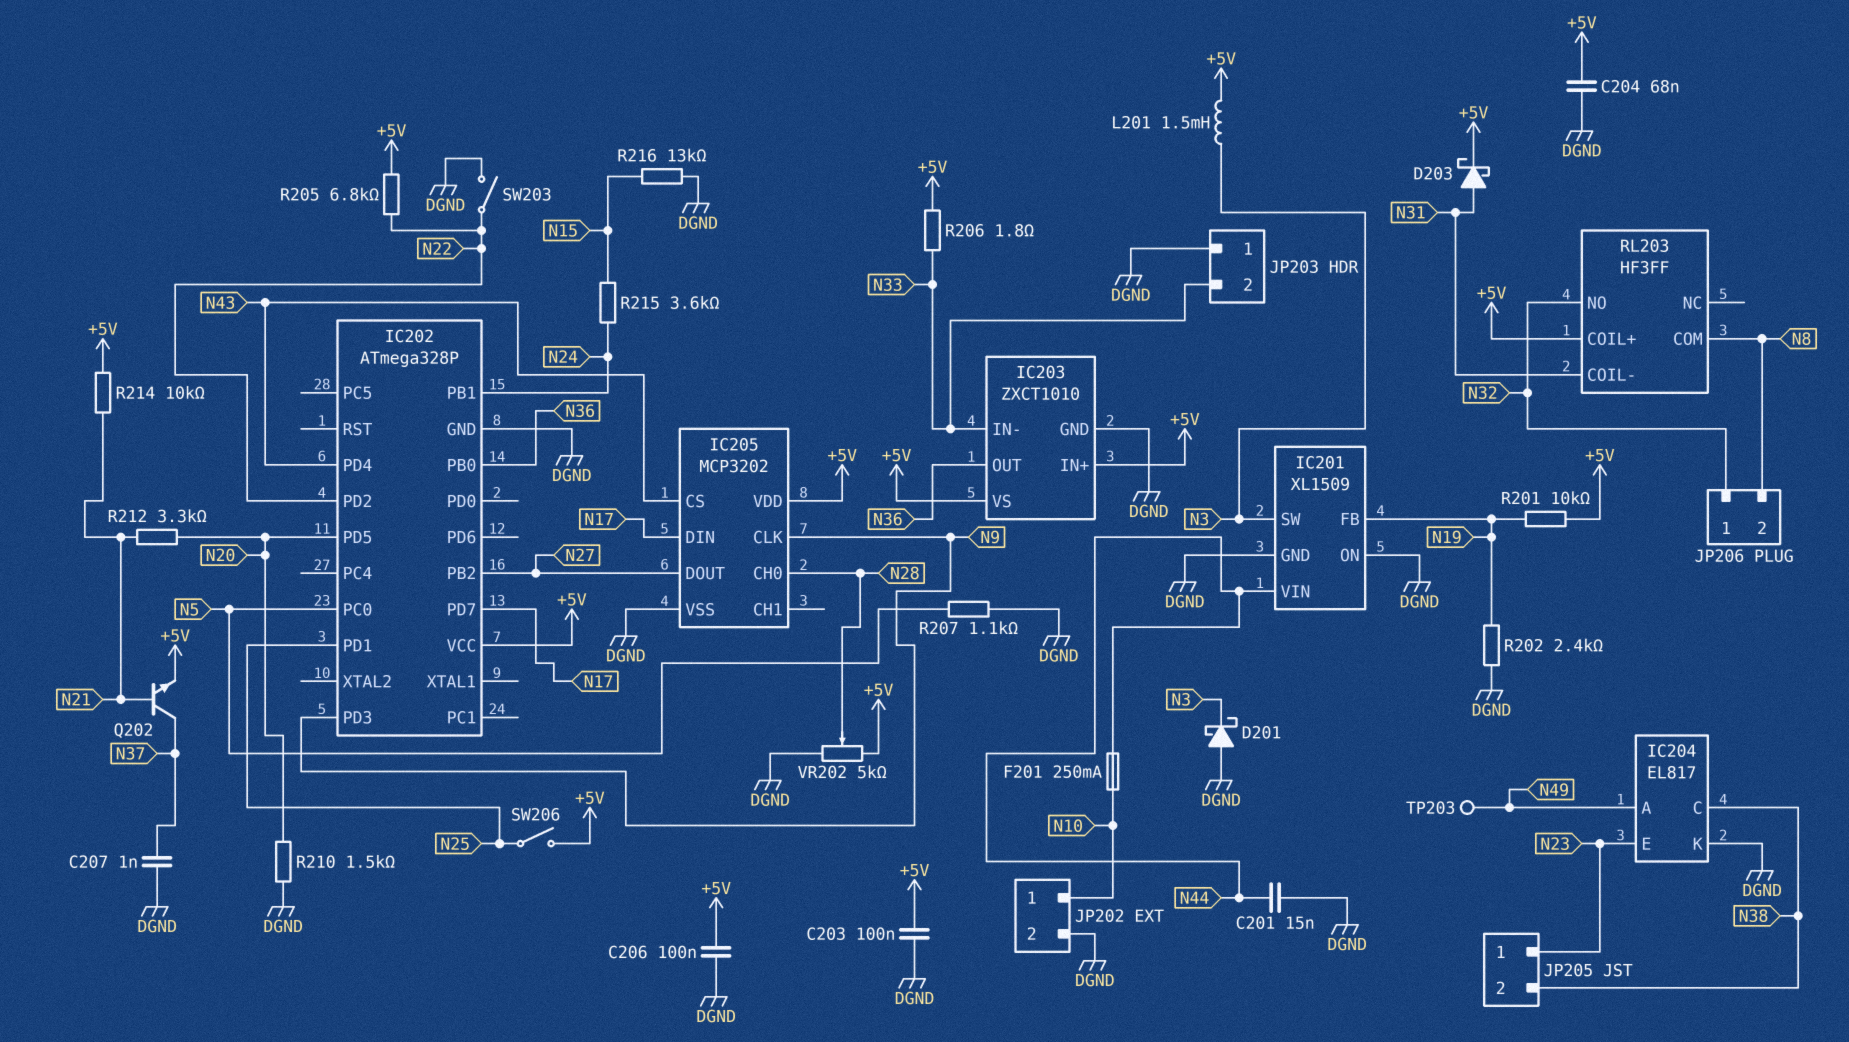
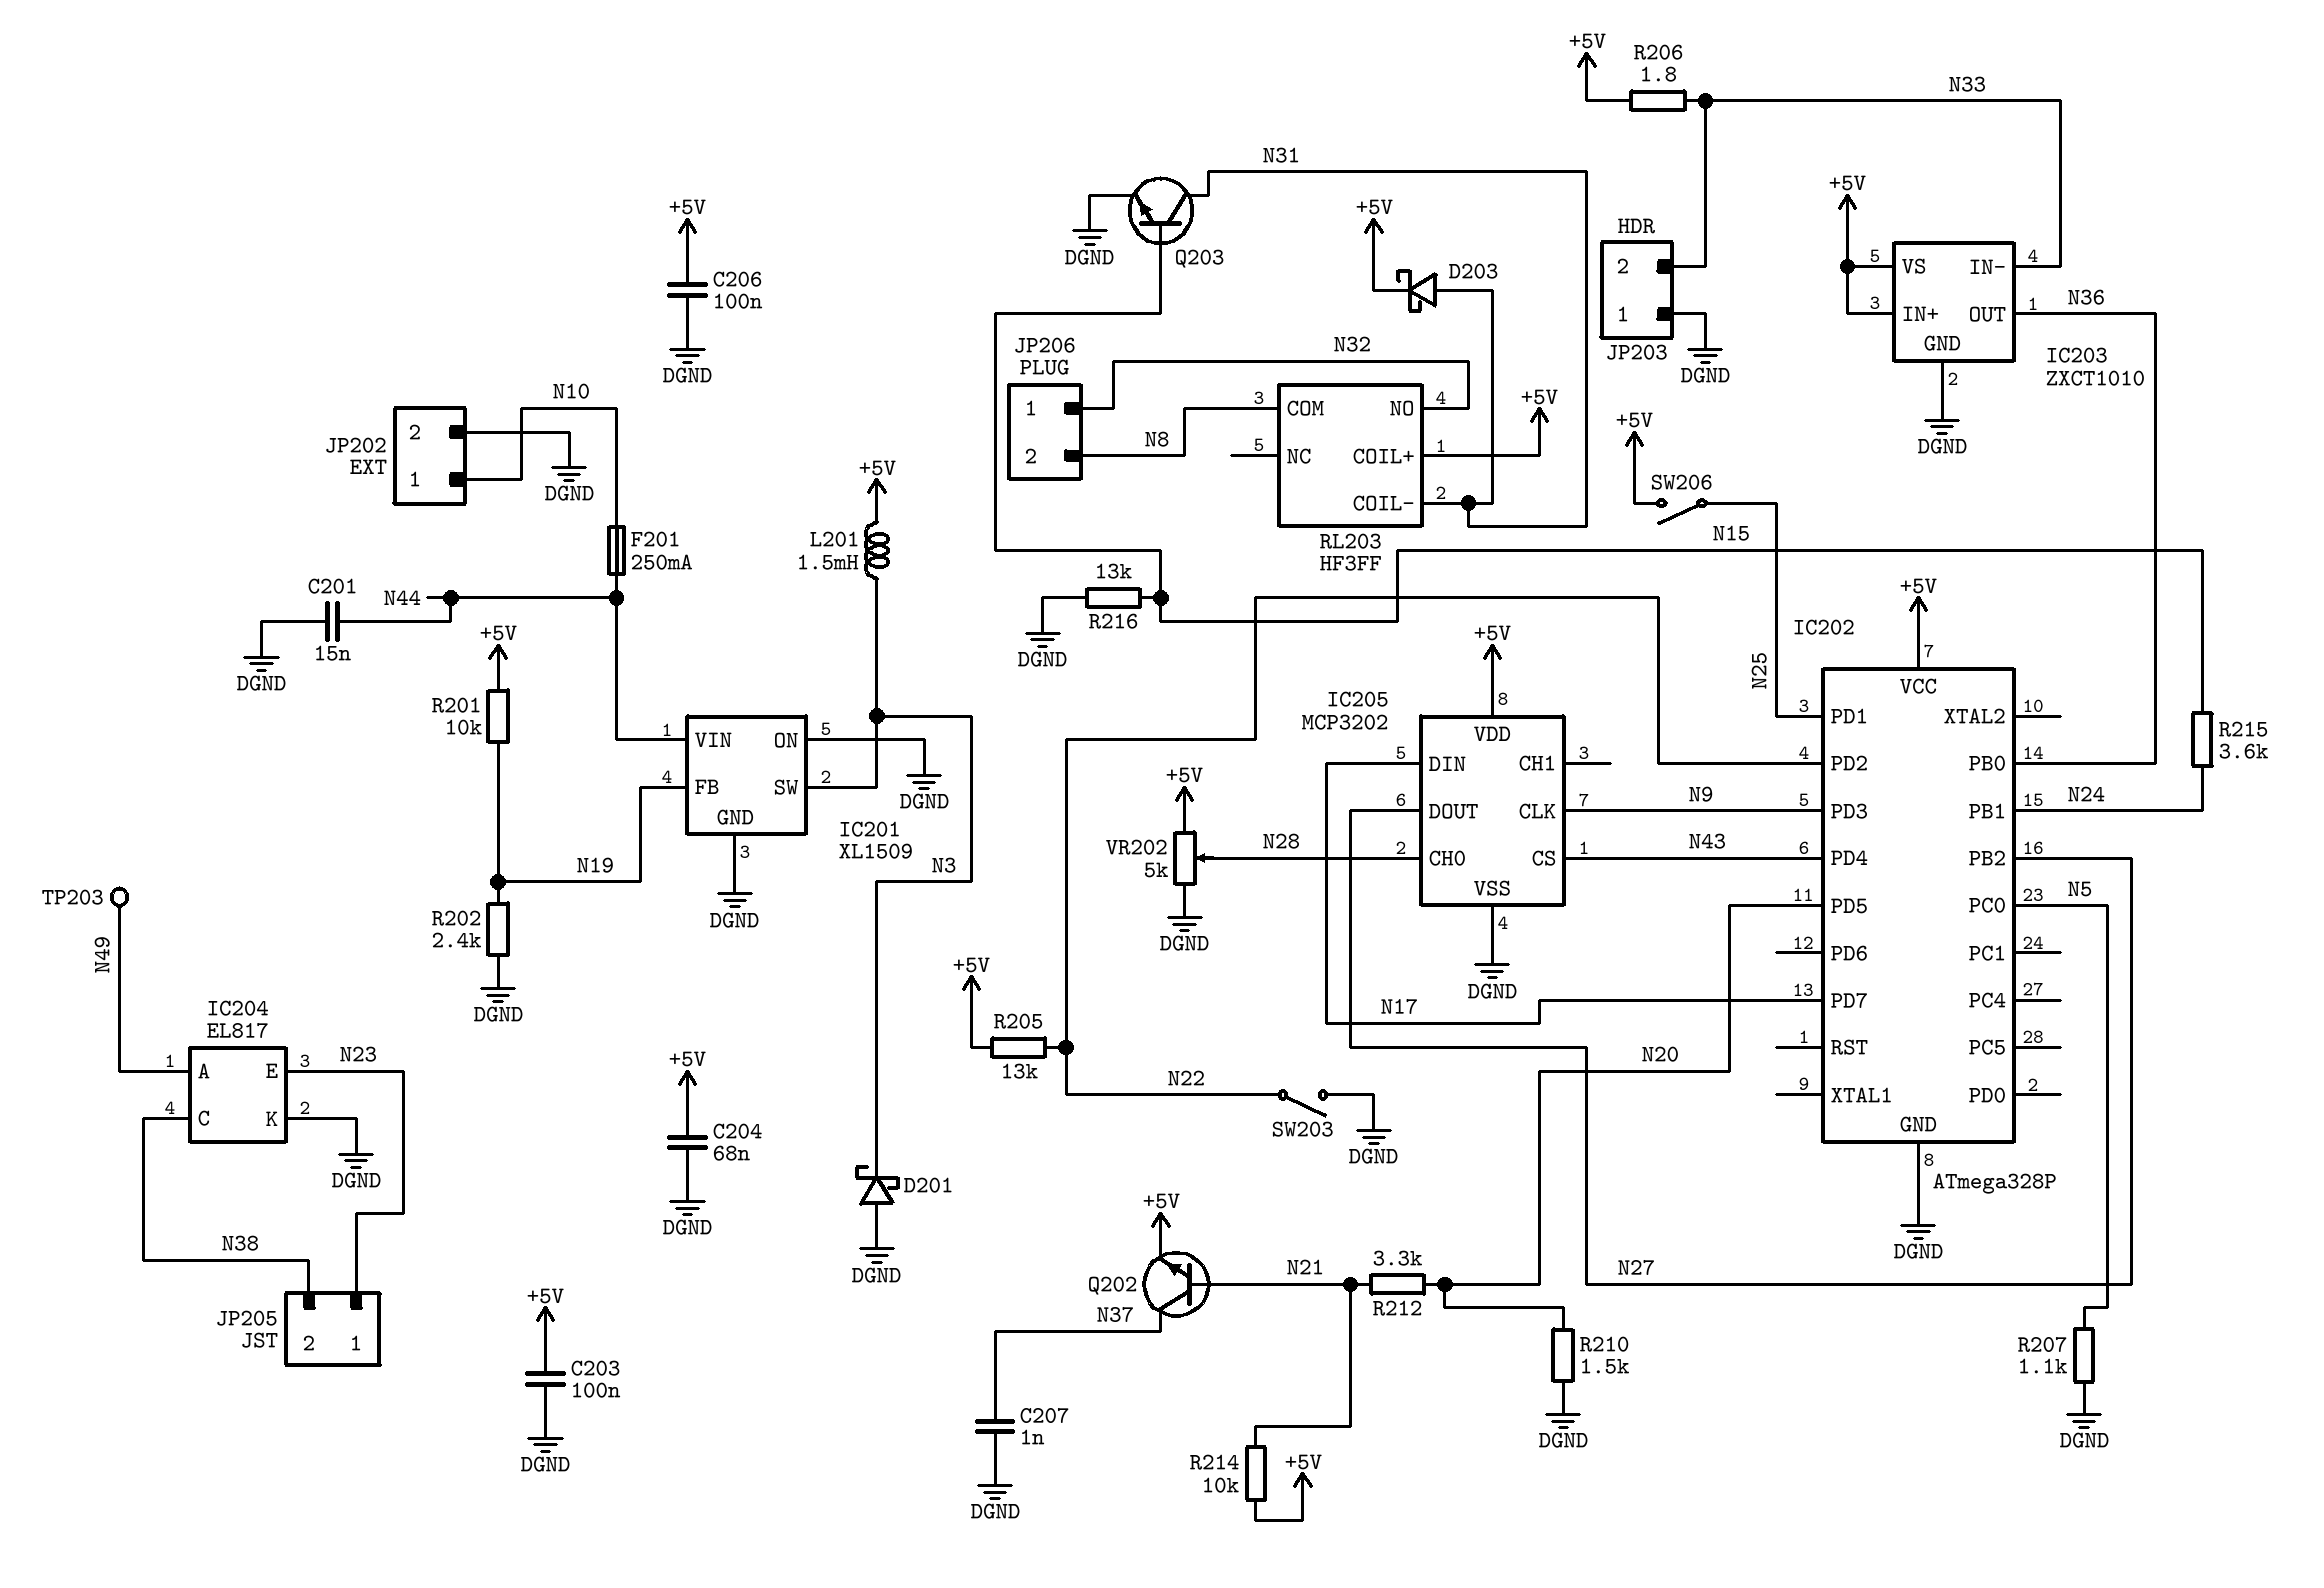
Q203: none -> NPN (B N15, C N31, E DGND)
R205: 6.8k (+5V, N22) -> 13k (+5V, N22)

